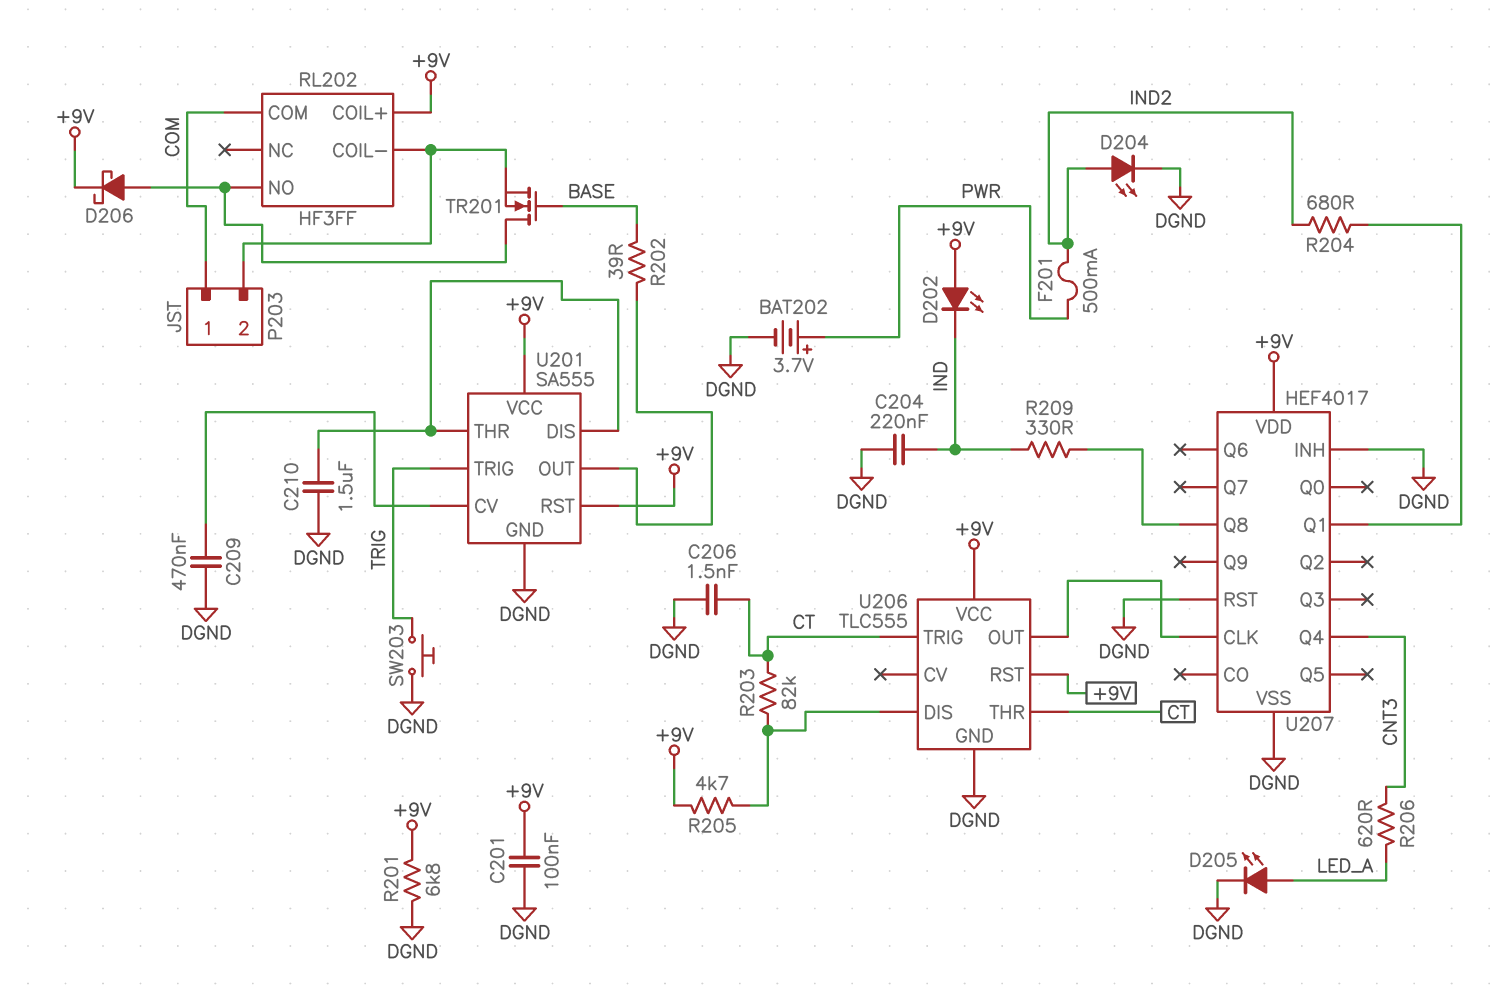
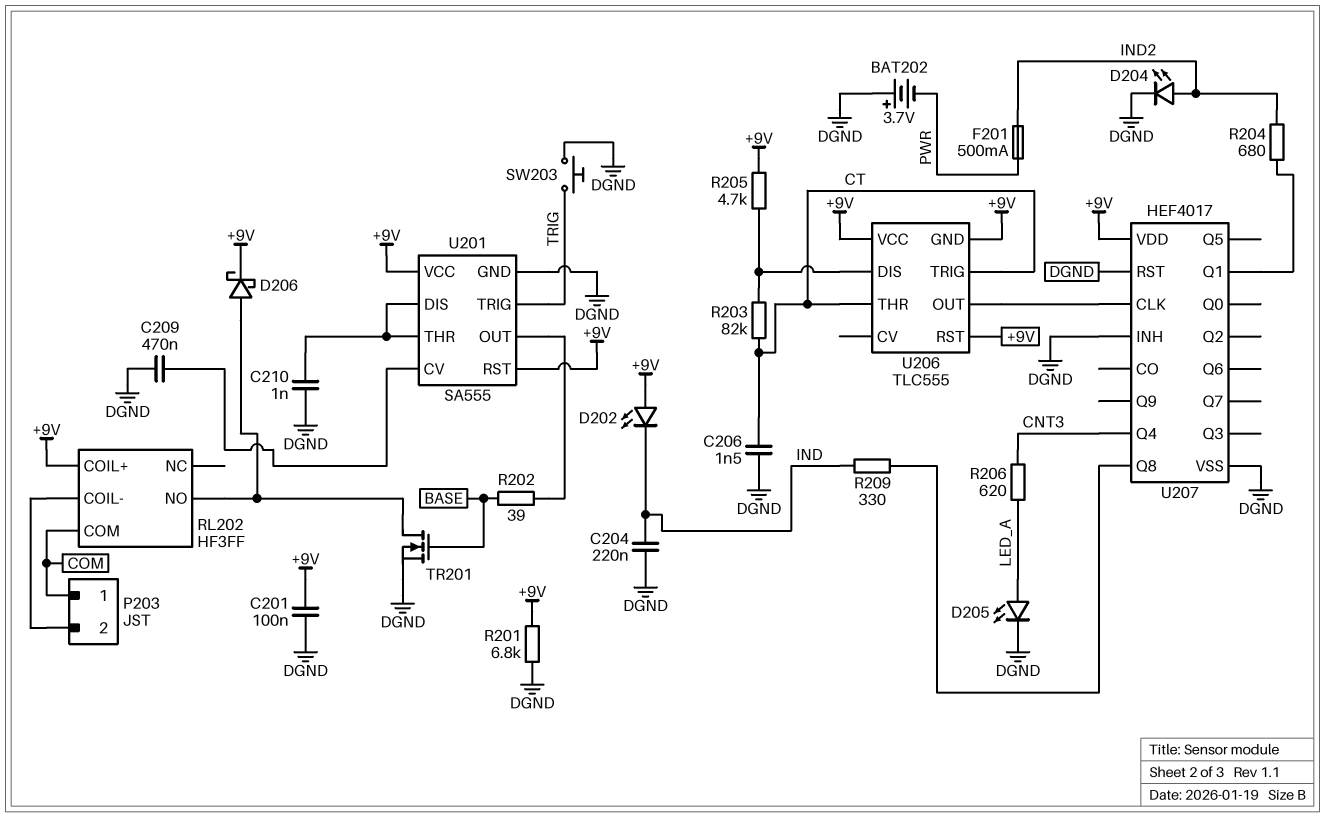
BAT202: 3.7V (plus PWR, minus DGND) -> 3.7V (plus DGND, minus PWR)
C210: 1.5uF (DGND, U201/DIS) -> 1nF (DGND, U201/DIS)
TR201: NMOS (G BASE, D RL202/NO, S P203/2) -> NMOS (G BASE, D RL202/NO, S DGND)
U206 pin GND: DGND -> +9V

